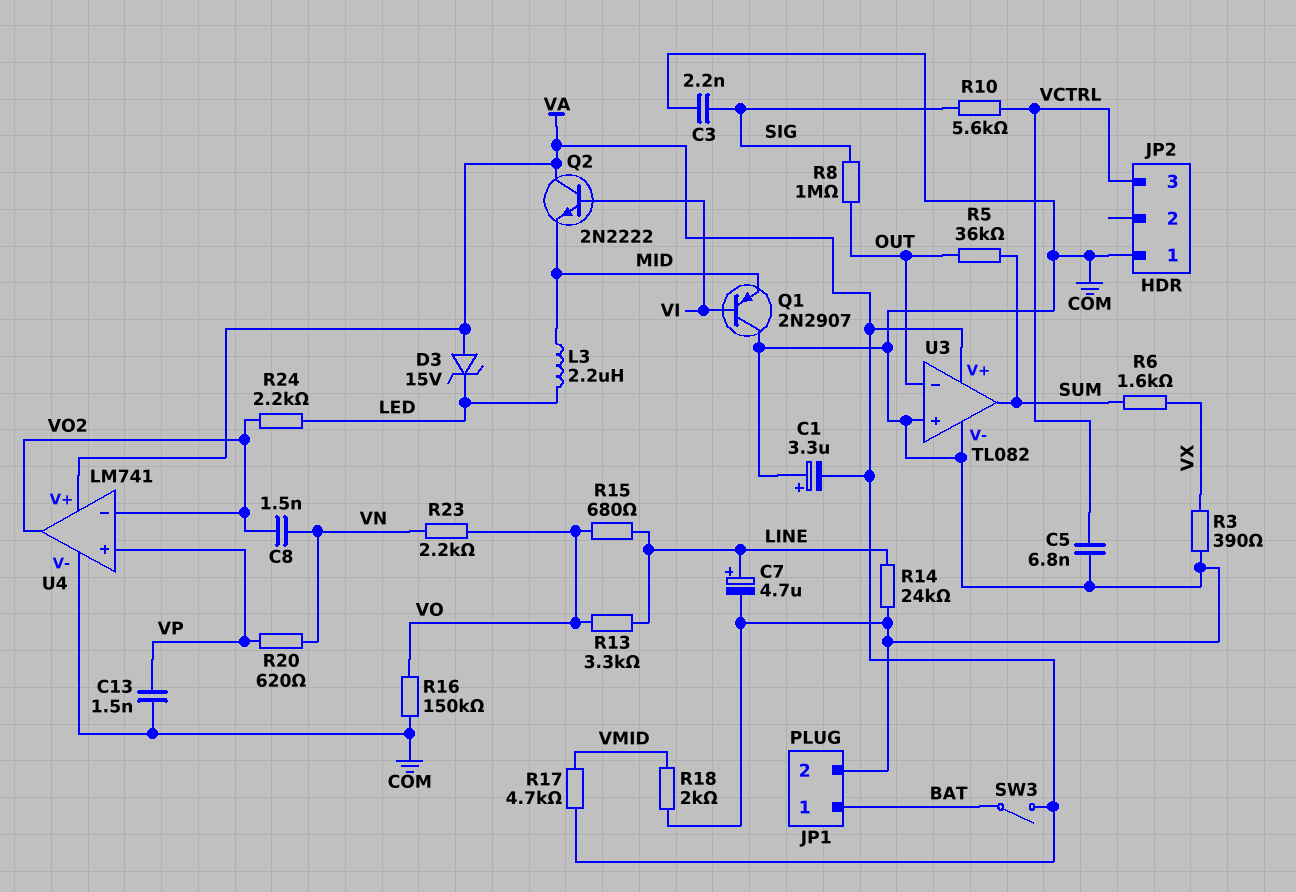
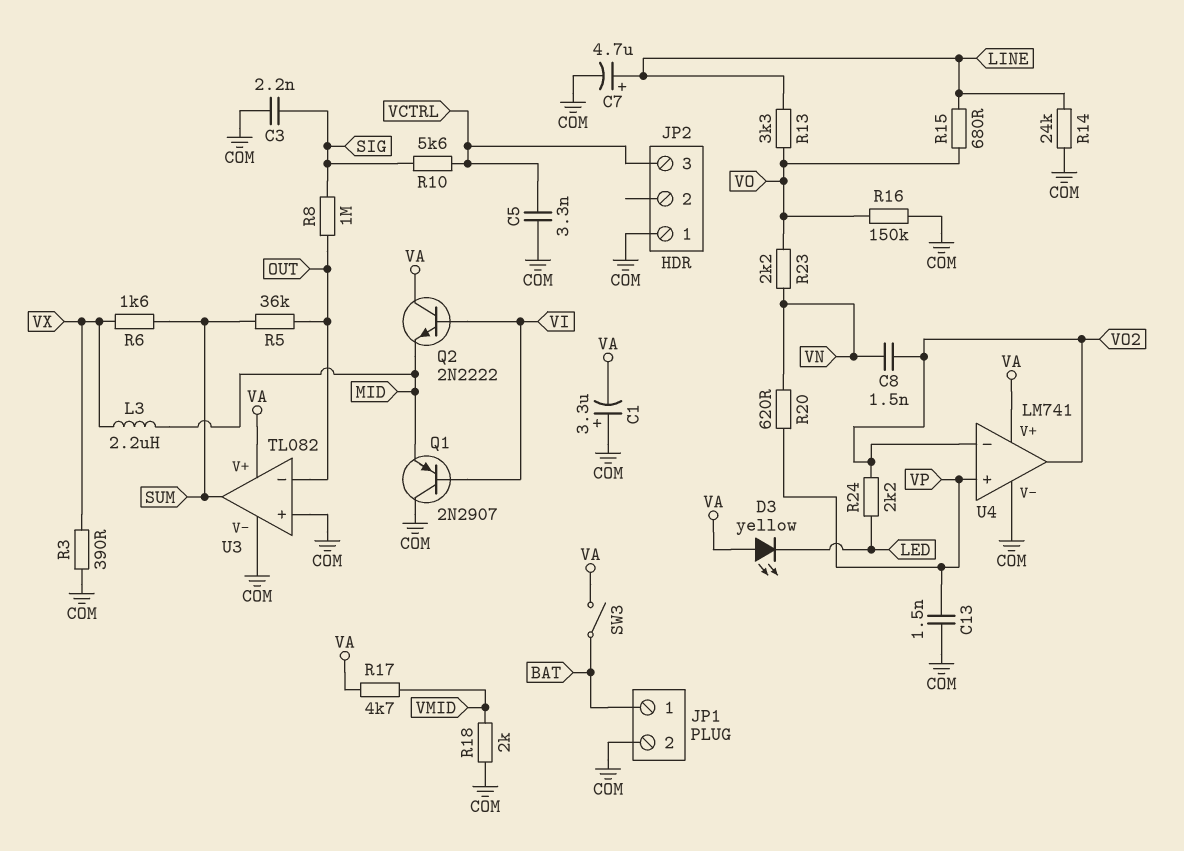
C5: 6.8nF (COM, VCTRL) -> 3.3nF (COM, VCTRL)
D3: zener 15V (A VA, K LED) -> LED yellow (A VA, K LED)
L3: 2.2uH (LED, MID) -> 2.2uH (MID, VX)

